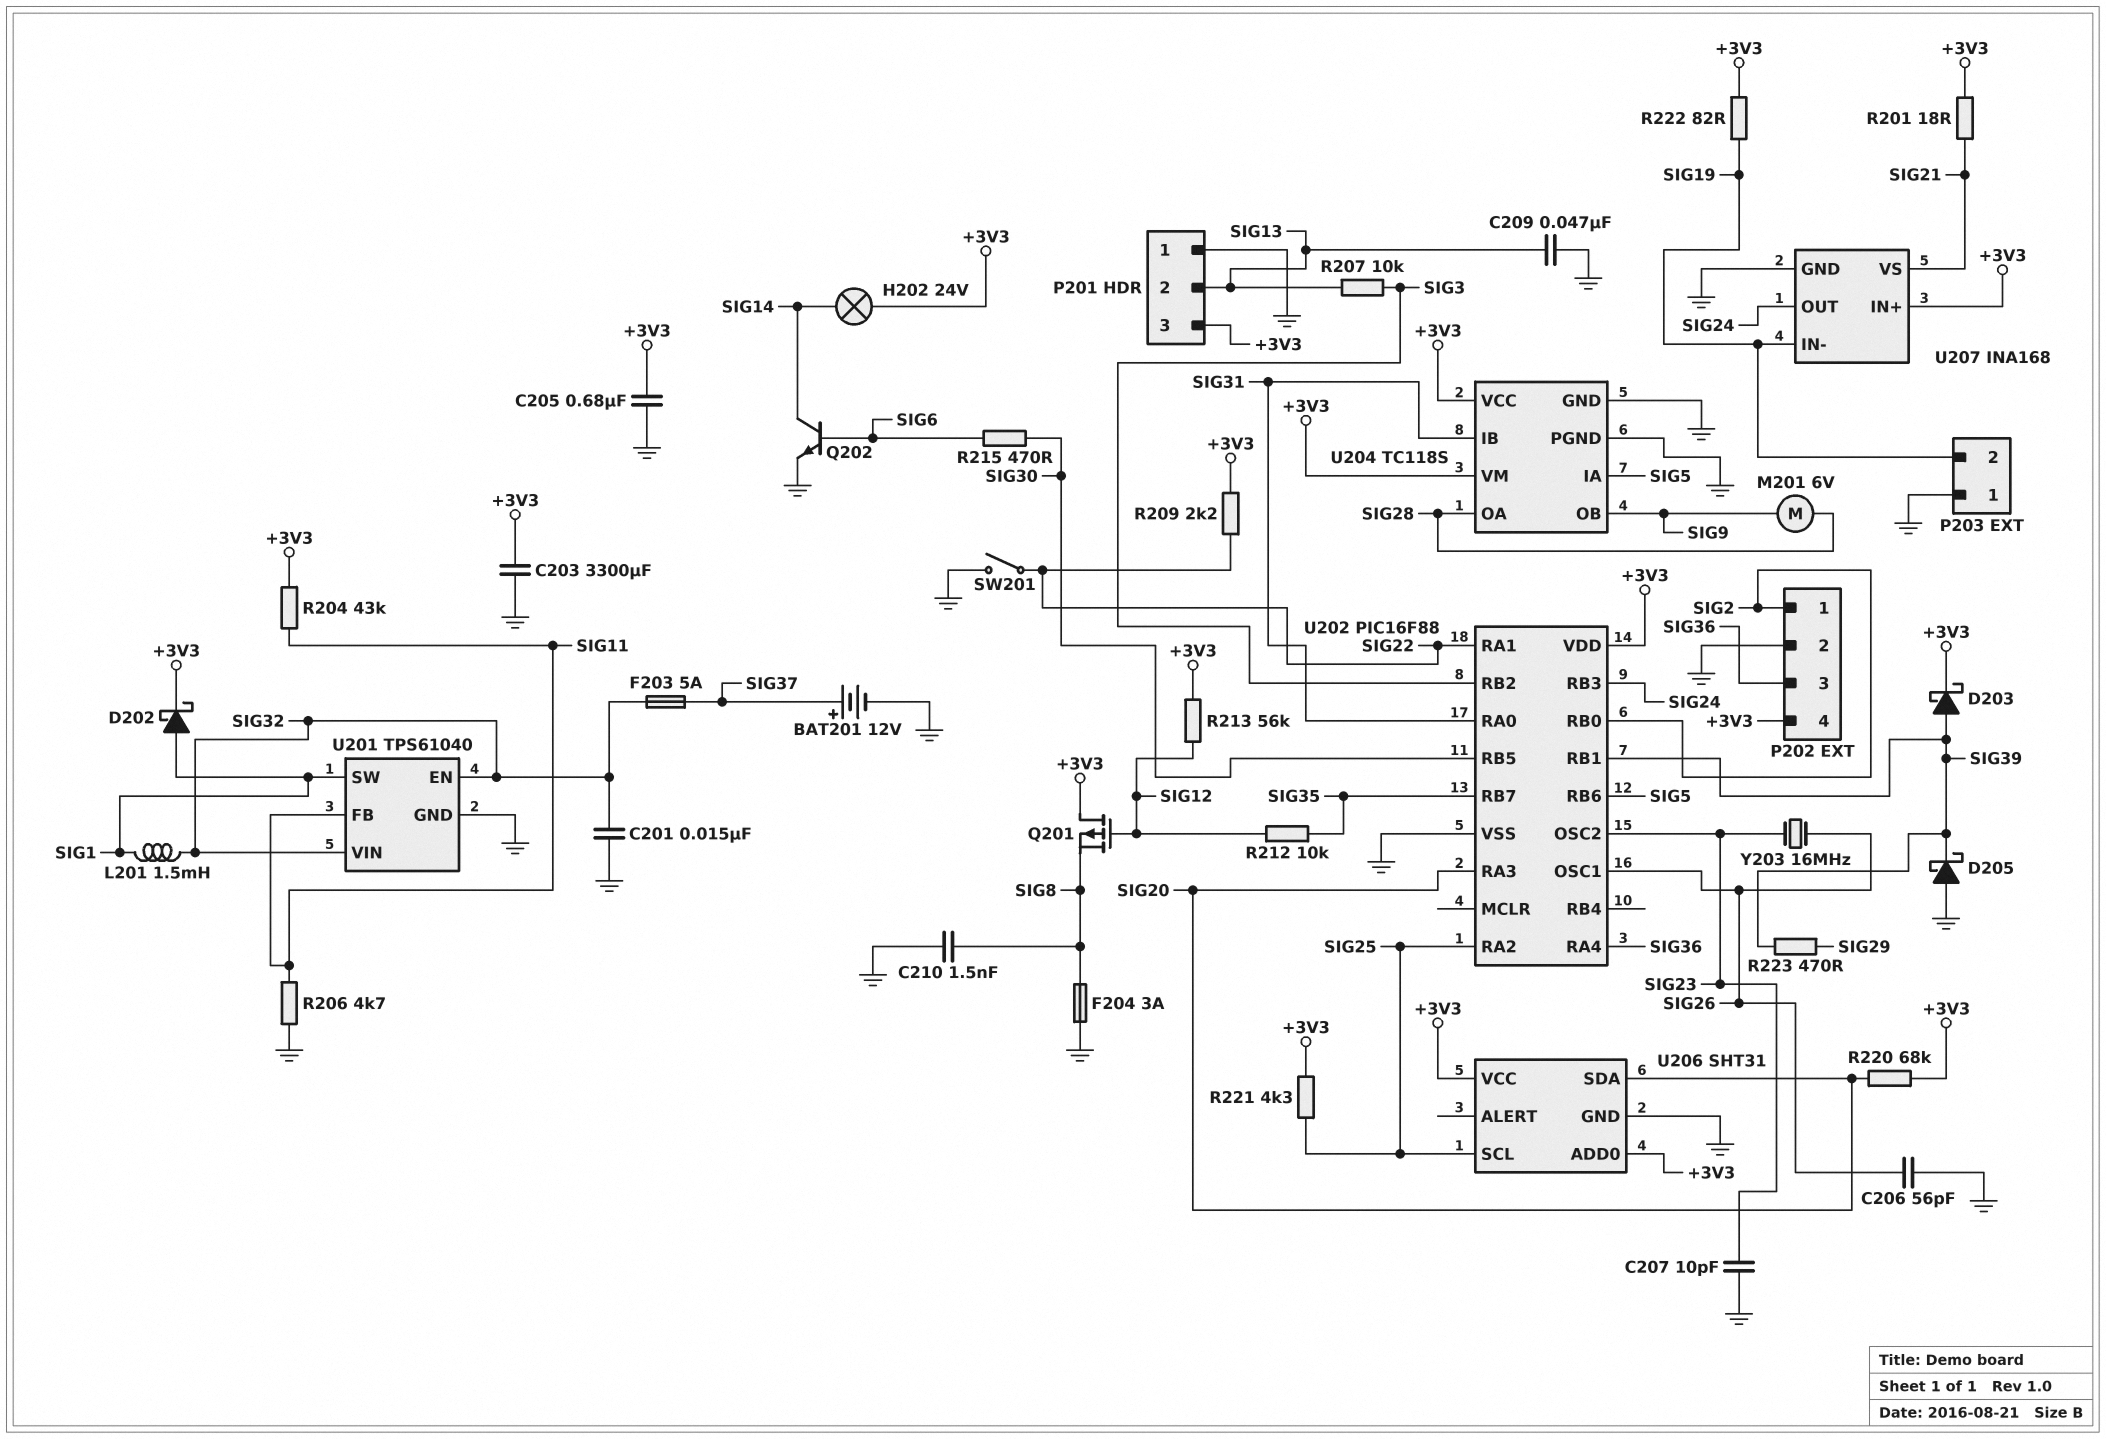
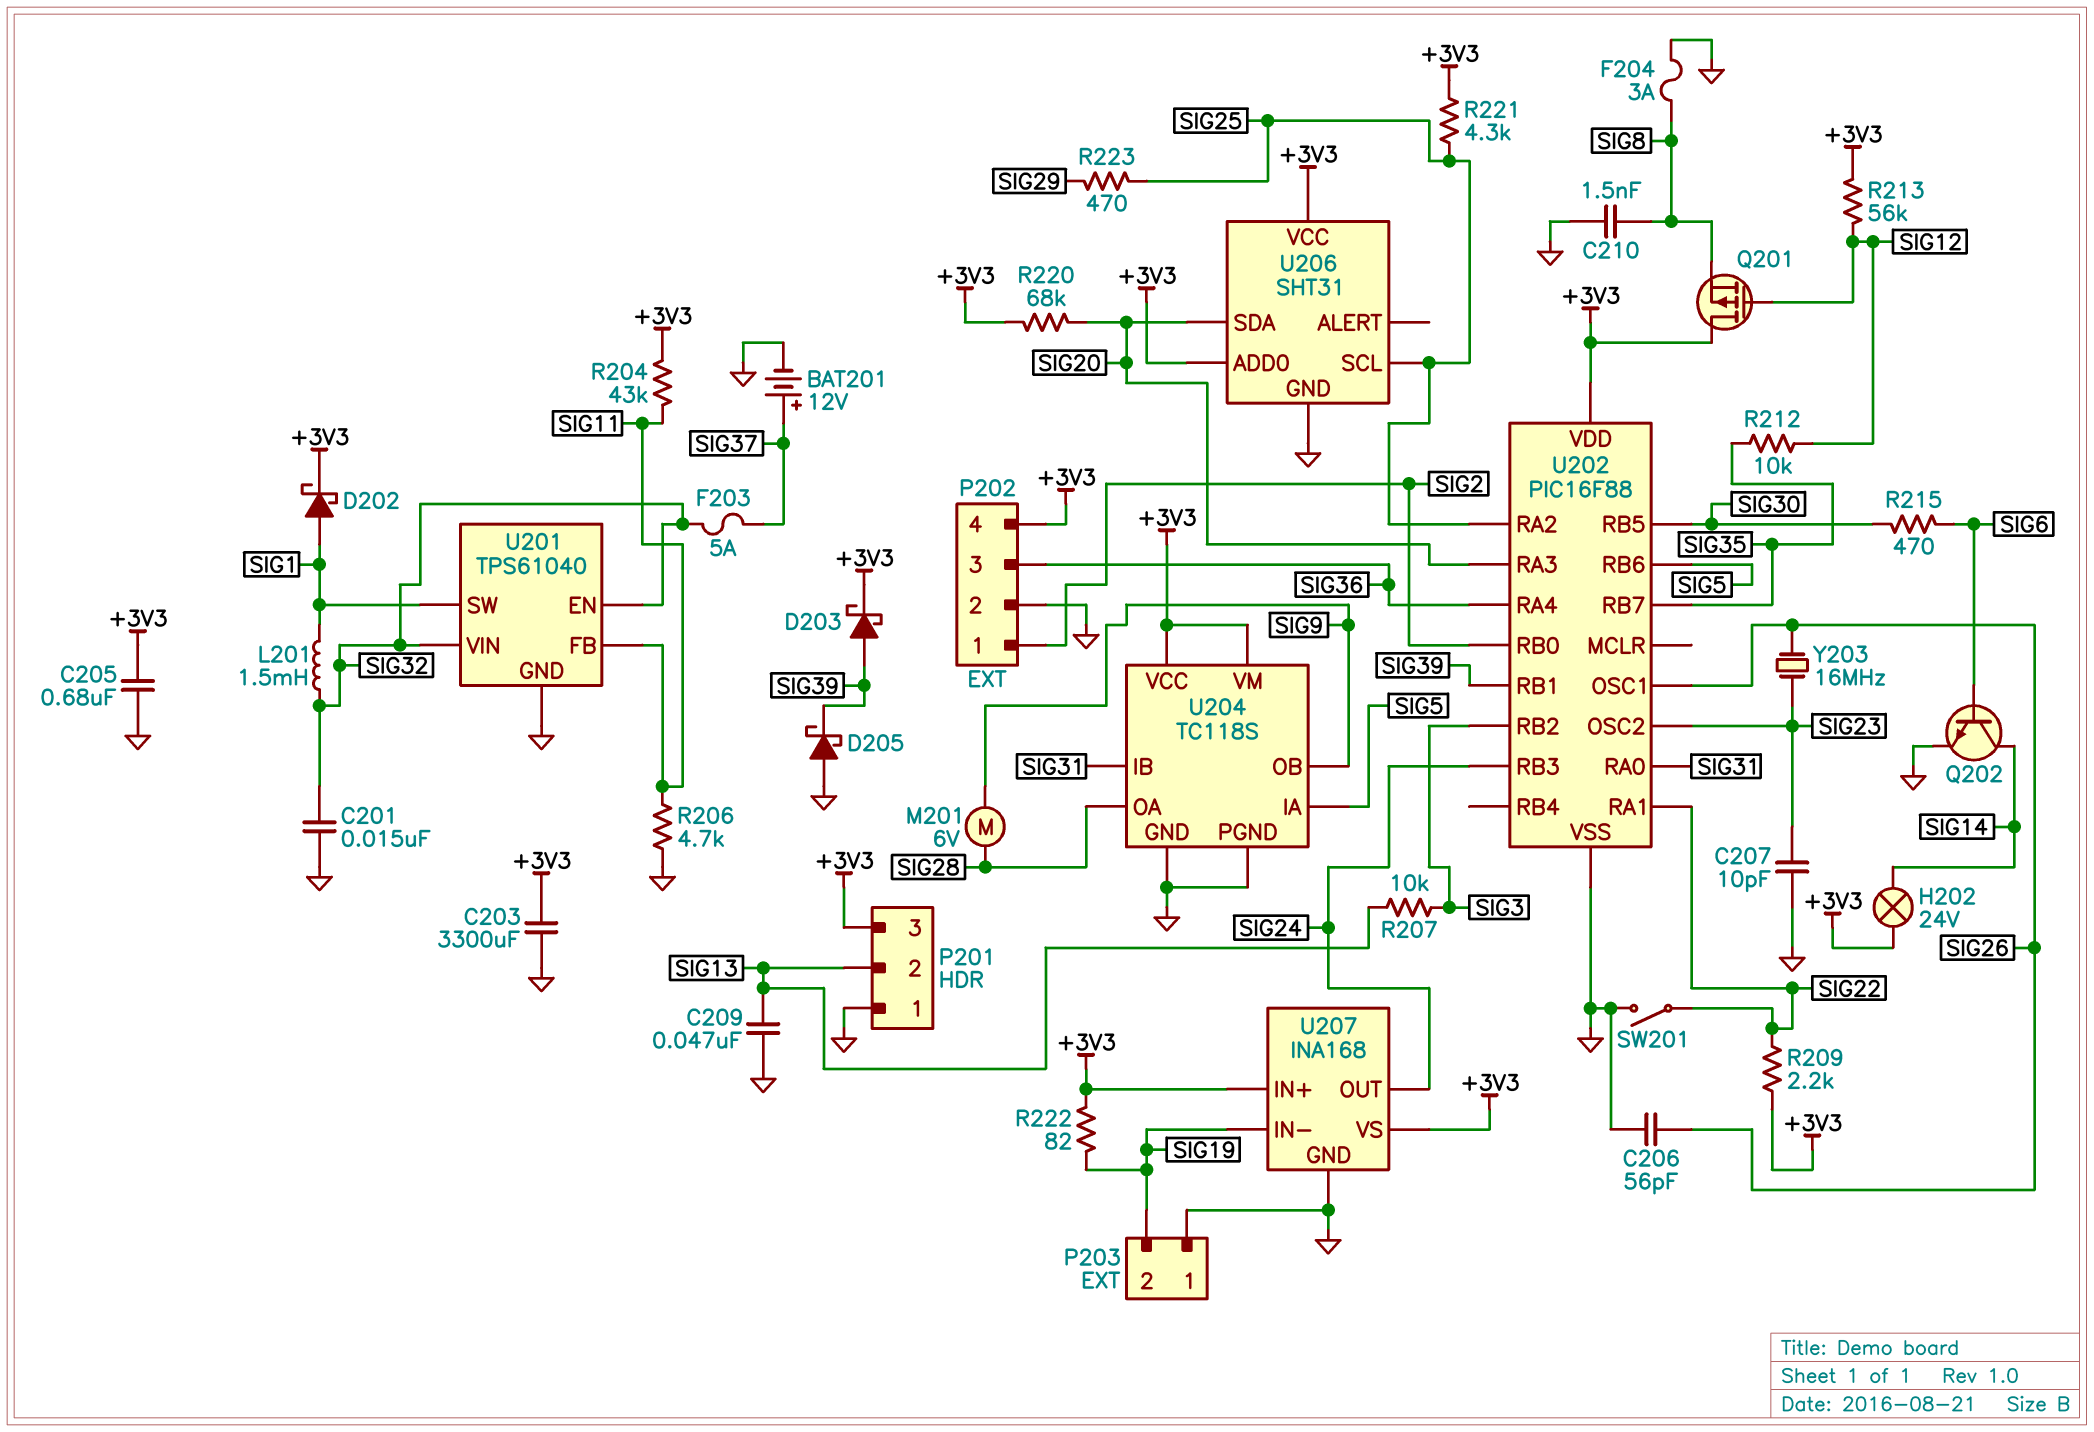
R201: 18 (+3V3, SIG21) -> none
R223: 470 (SIG29, SIG39) -> 470 (SIG25, SIG29)
U207 pin VS: SIG21 -> +3V3

